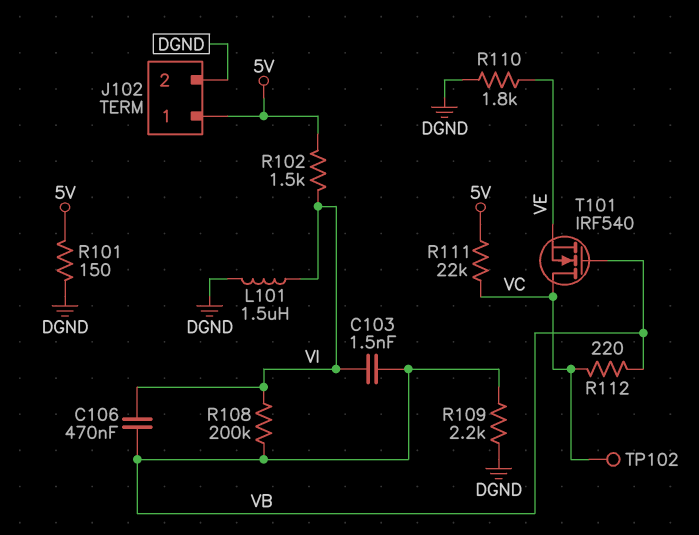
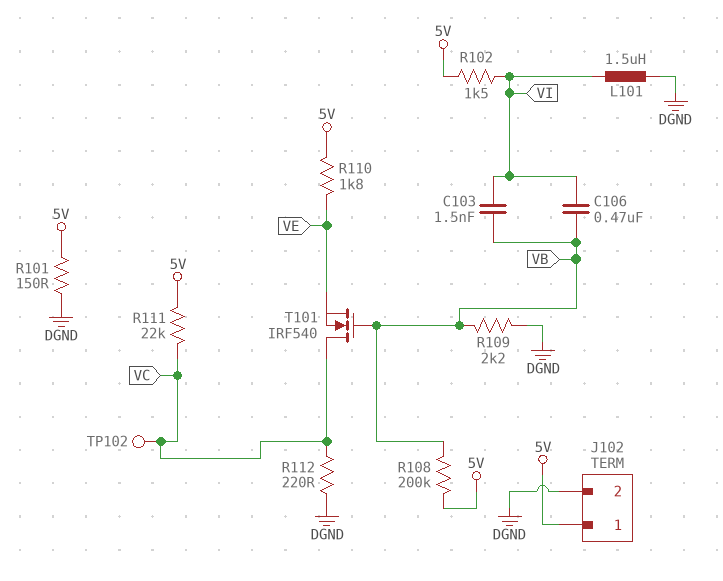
R108: 200k (VB, VI) -> 200k (5V, VB)
R110: 1.8k (DGND, VE) -> 1.8k (5V, VE)
R112: 220 (VB, VC) -> 220 (DGND, VC)

